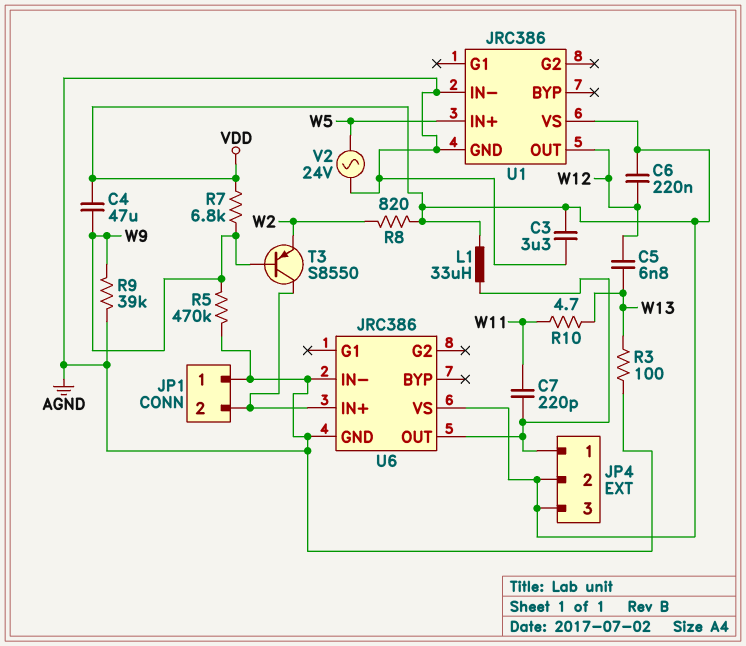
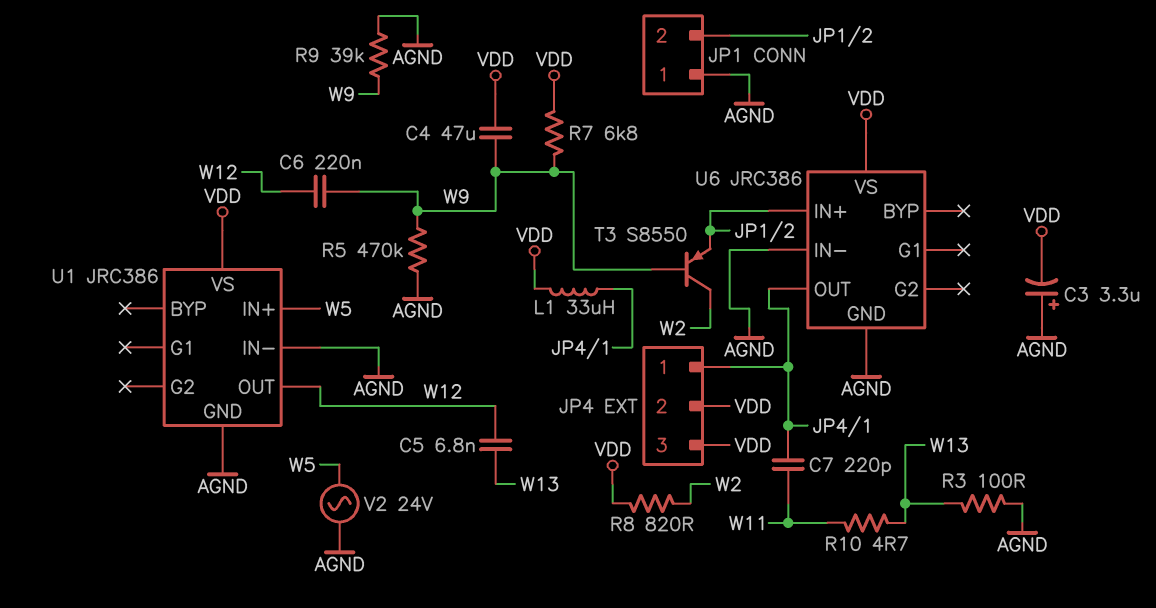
C3: 3.3uF (AGND, VDD) -> 3.3uF (plus AGND, minus VDD)
C6: 220nF (VDD, W12) -> 220nF (W9, W12)
T3: PNP S8550 (B W9, C JP1/2, E W2) -> PNP S8550 (B W9, C W2, E JP1/2)

